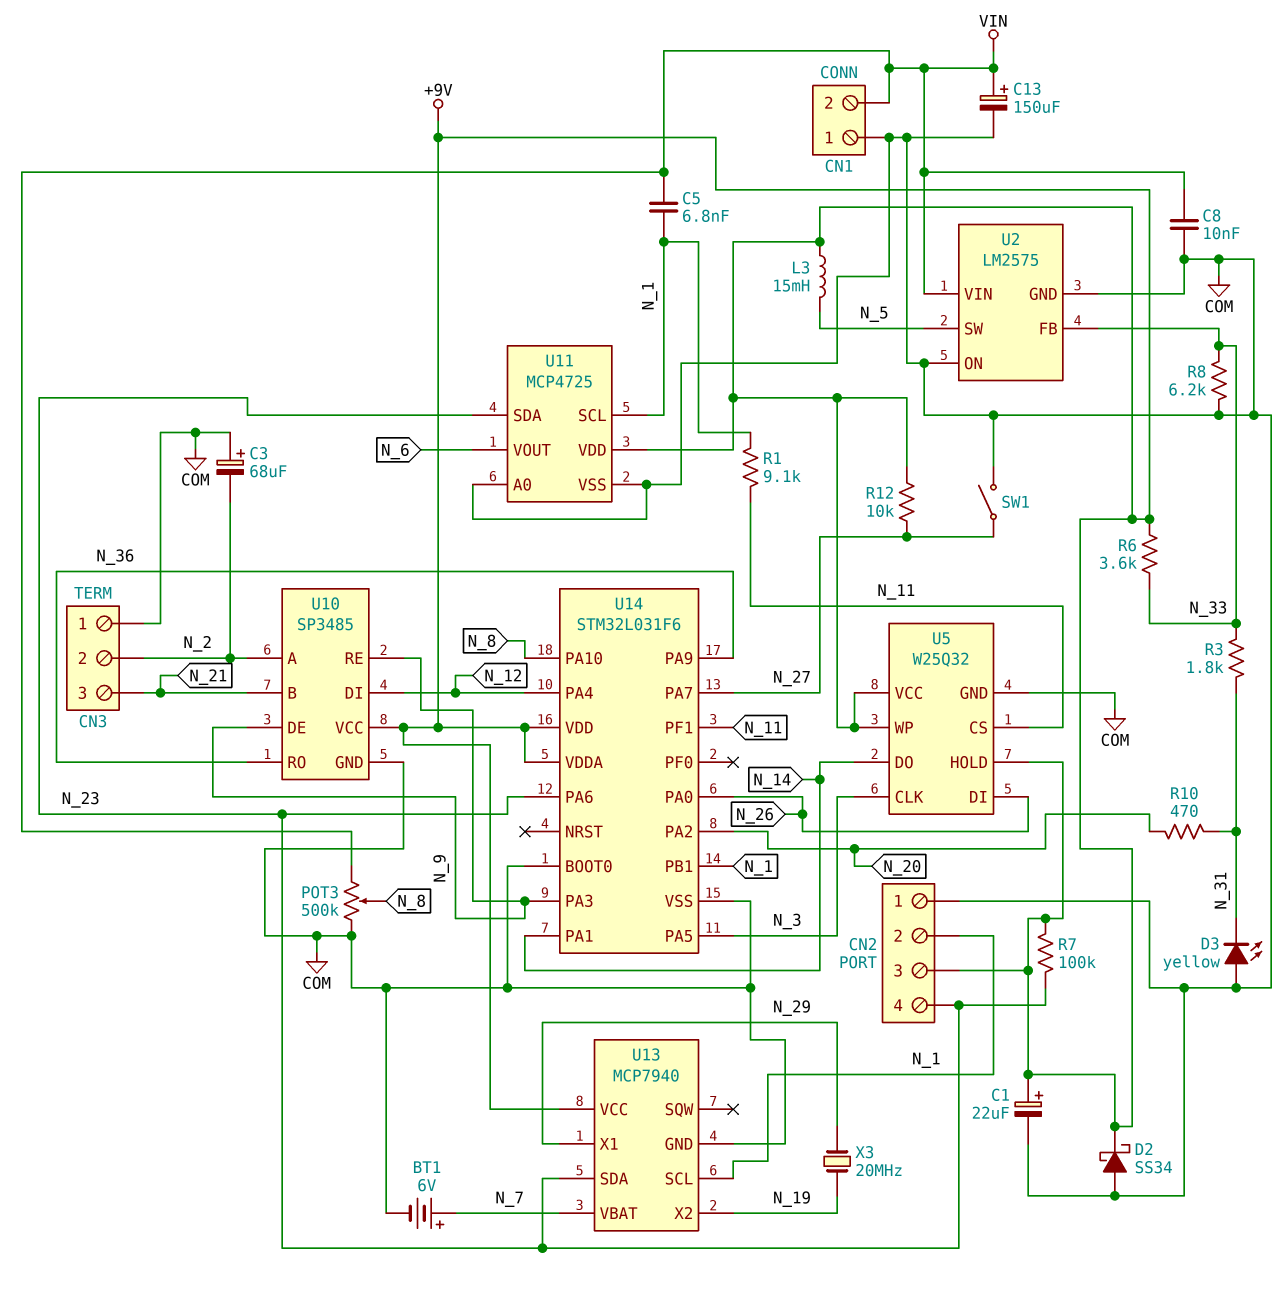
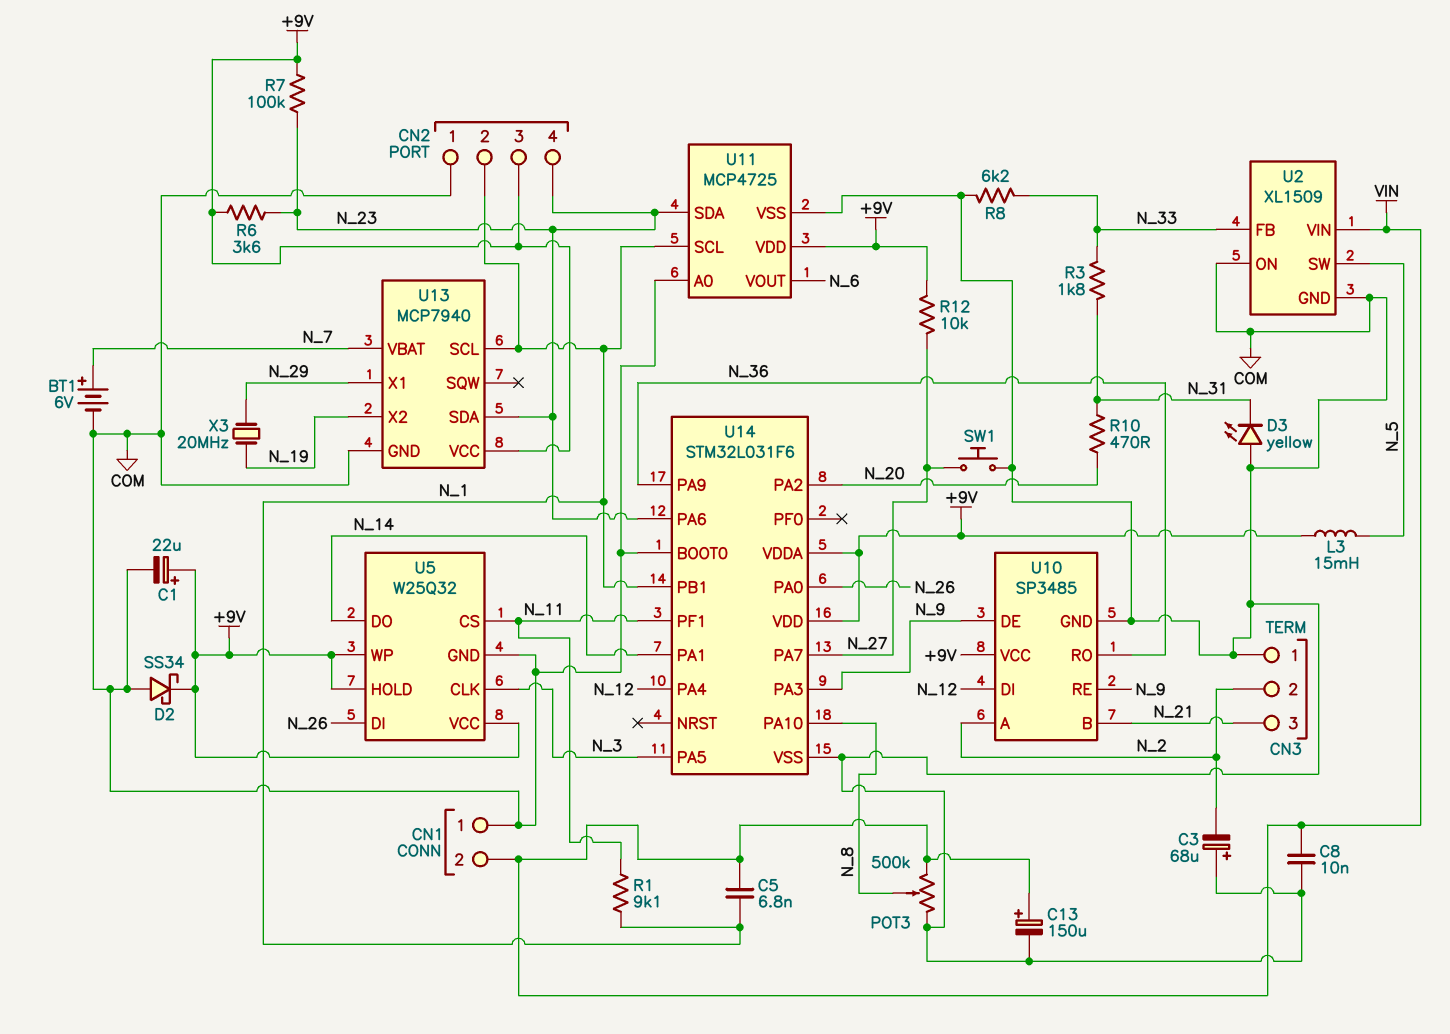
R6: 3.6k (+9V, N_33) -> 3.6k (+9V, N_23)
SW1: switch (COM, N_27) -> button (COM, N_27)
U2: LM2575 -> XL1509

